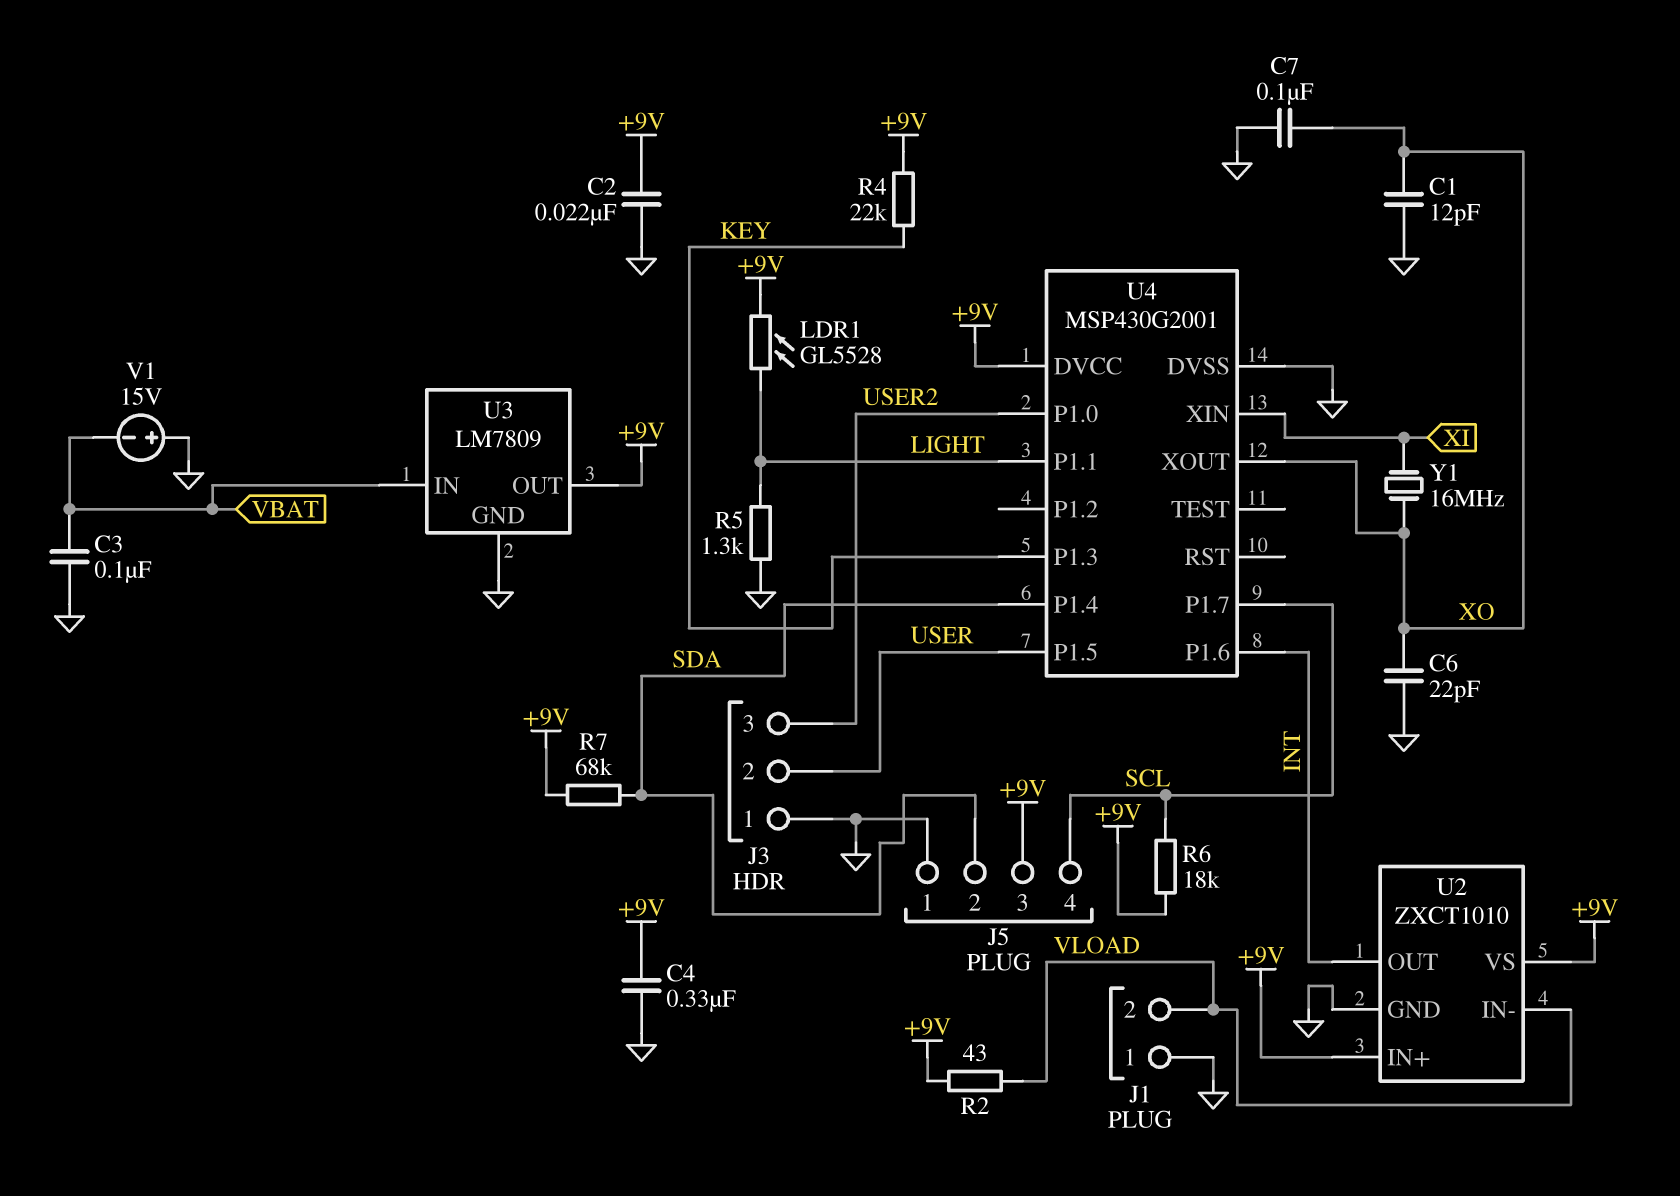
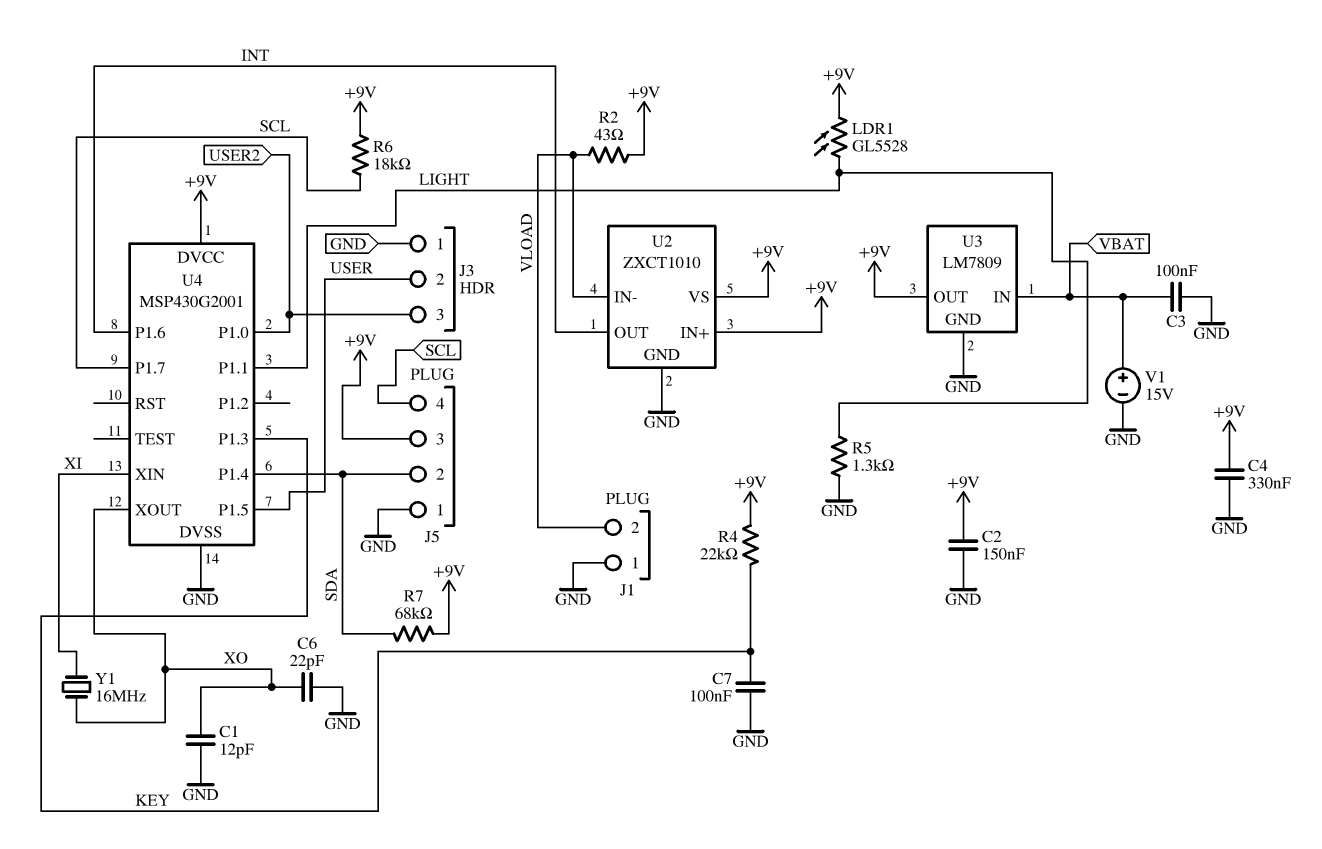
C2: 22nF (+9V, GND) -> 150nF (+9V, GND)
C7: 100nF (GND, XO) -> 100nF (GND, KEY)
V1: 15V (plus GND, minus VBAT) -> 15V (plus VBAT, minus GND)

